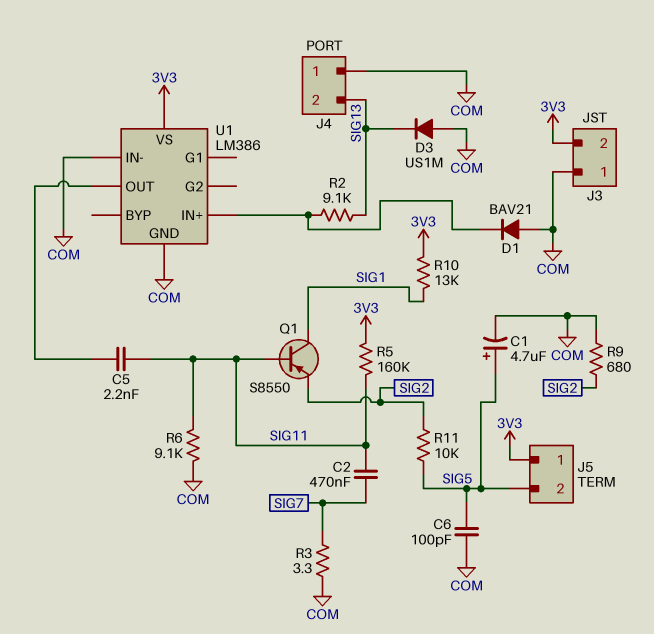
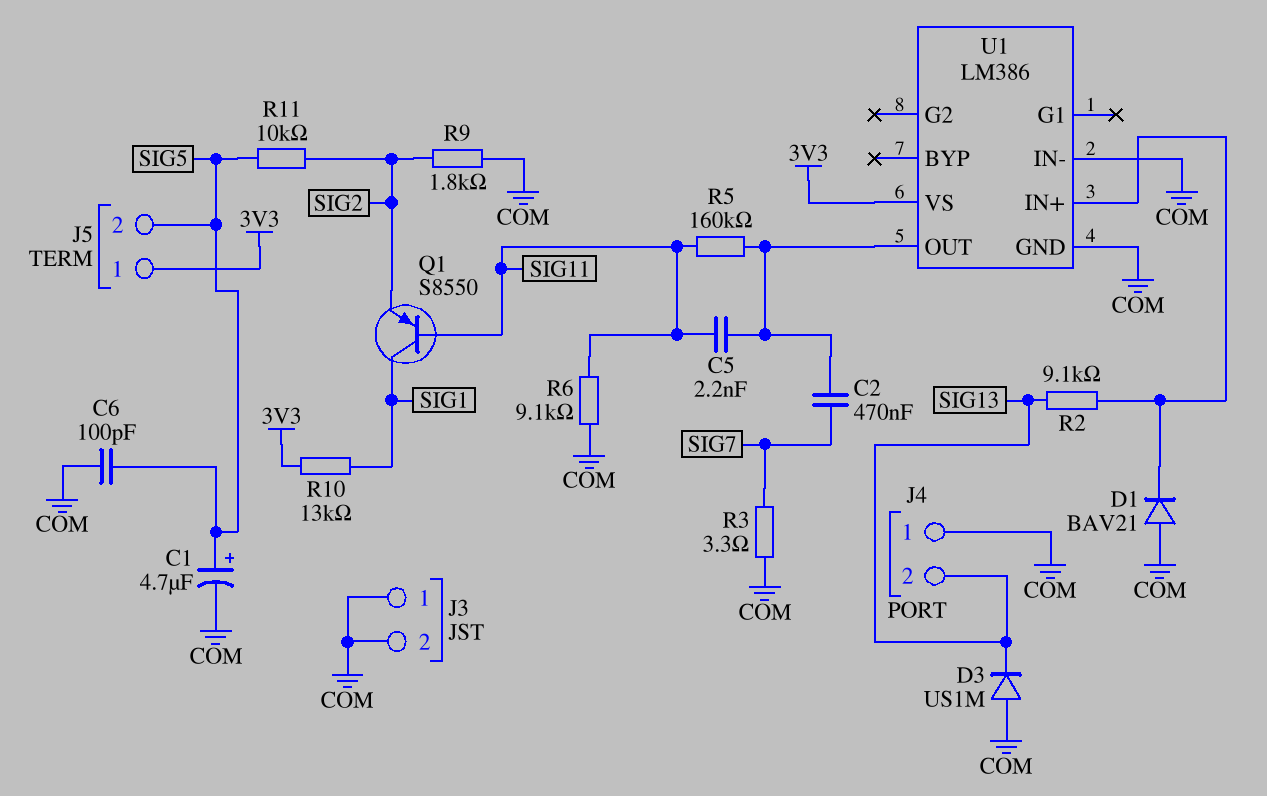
C2: 470nF (SIG7, SIG11) -> 470nF (SIG7, U1/OUT)
J3 pin 2: 3V3 -> COM
R5: 160k (3V3, SIG11) -> 160k (SIG11, U1/OUT)
R9: 680 (COM, SIG2) -> 1.8k (COM, SIG2)

